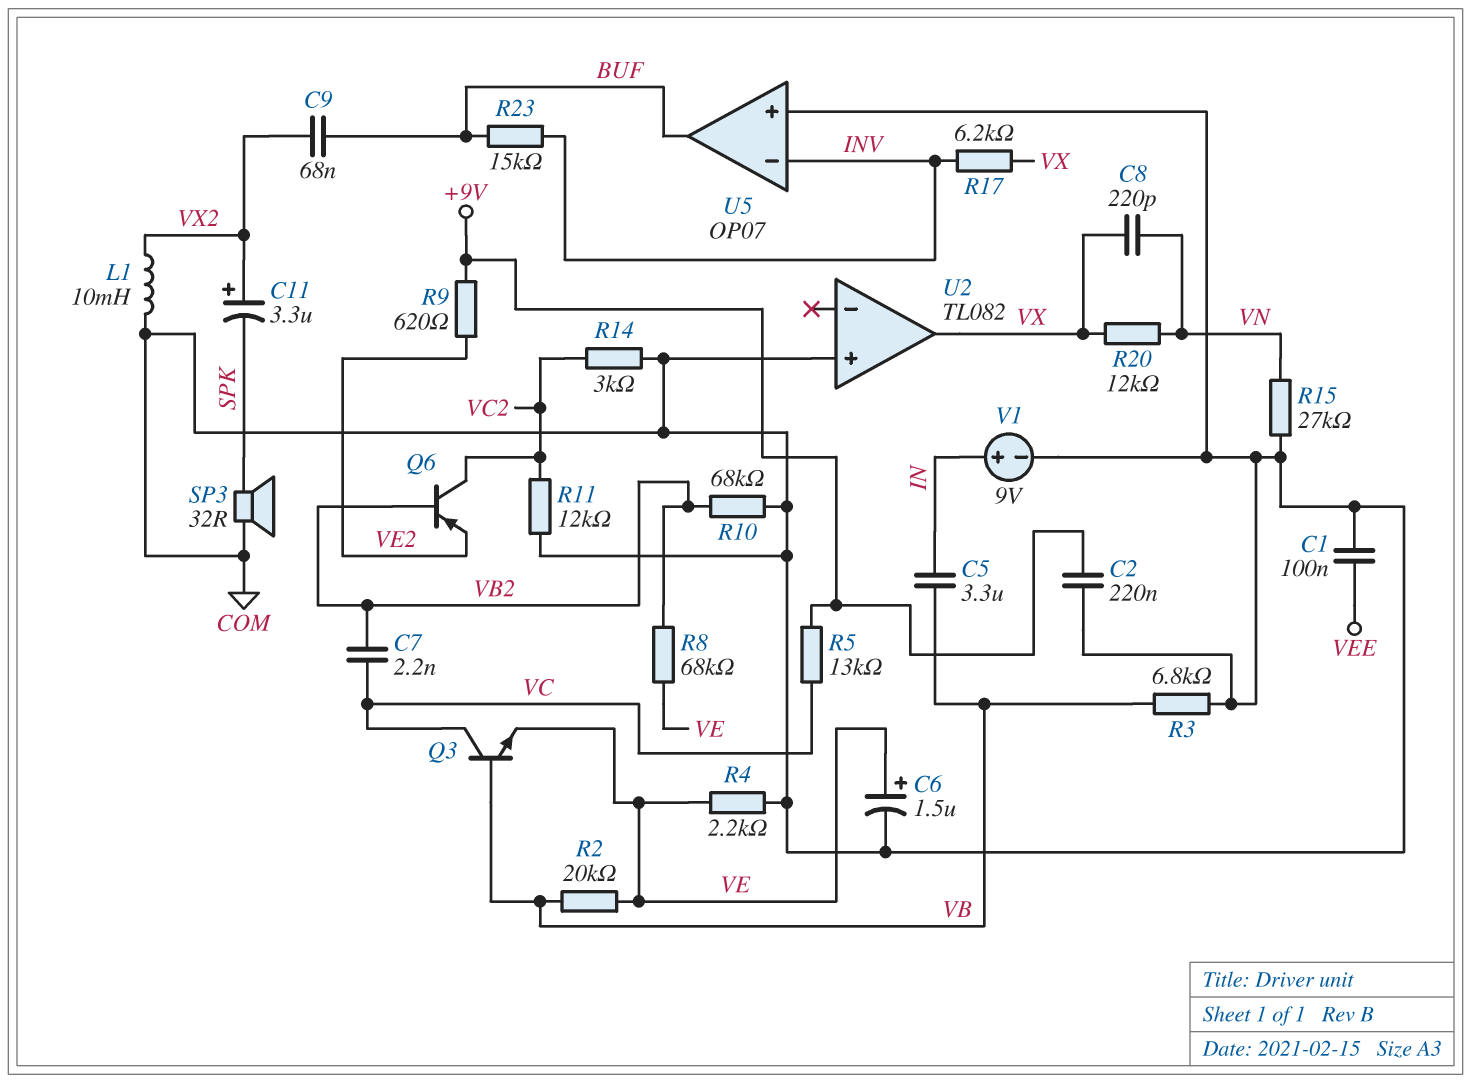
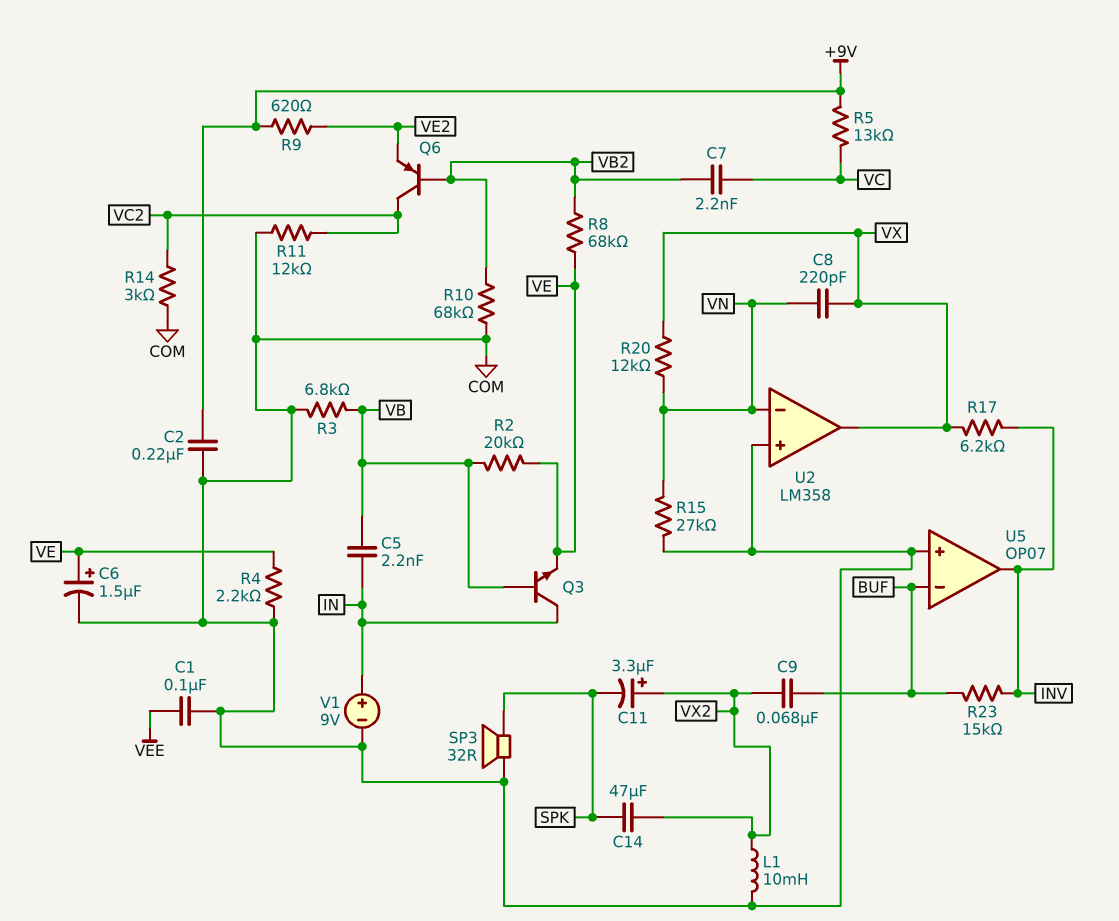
C5: 3.3uF (IN, VB) -> 2.2nF (IN, VB)
C14: none -> 47uF (SPK, VX2)
Q3: NPN (B VB, C VC, E VE) -> NPN (B VB, C IN, E VE)
U2: TL082 -> LM358
U2 pin in-: none -> VN
U5 pin in-: INV -> BUF
U5 pin out: BUF -> INV

